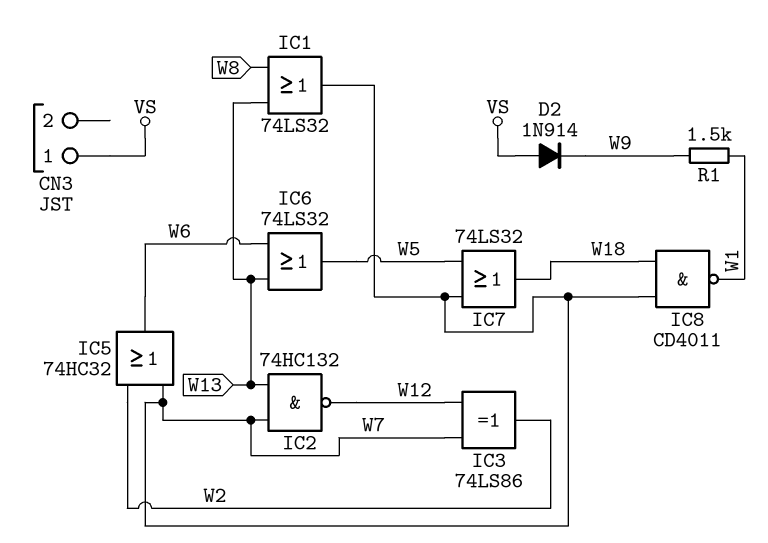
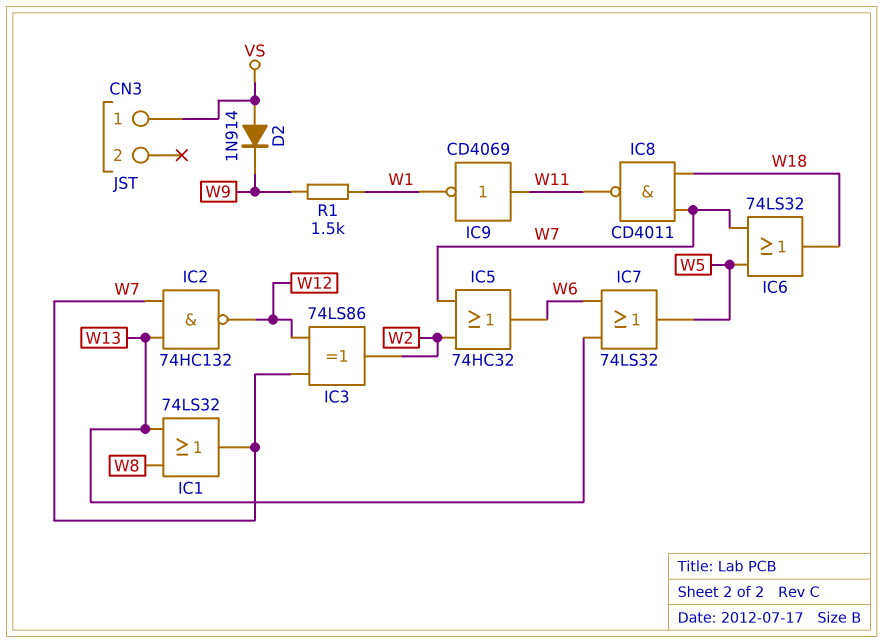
IC6: OR 74LS32 (in W6, in W13, out W5) -> OR 74LS32 (in W5, in W7, out W18)
IC7: OR 74LS32 (in W5, in W7, out W18) -> OR 74LS32 (in W6, in W13, out W5)
IC8: NAND CD4011 (in W7, in W18, out W1) -> NAND CD4011 (in W7, in W18, out W11)
IC9: none -> NOT CD4069 (in W11, out W1)

